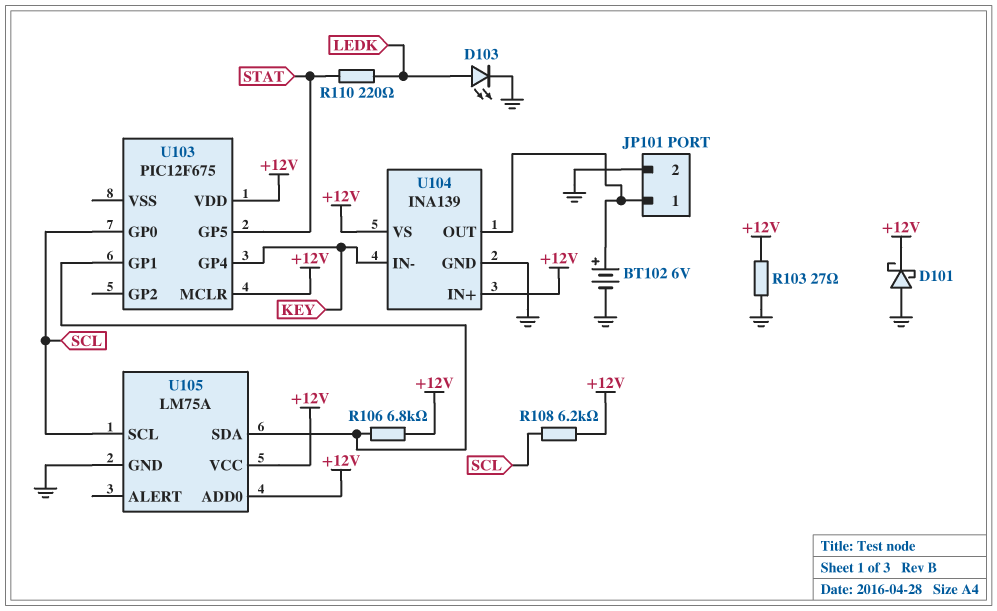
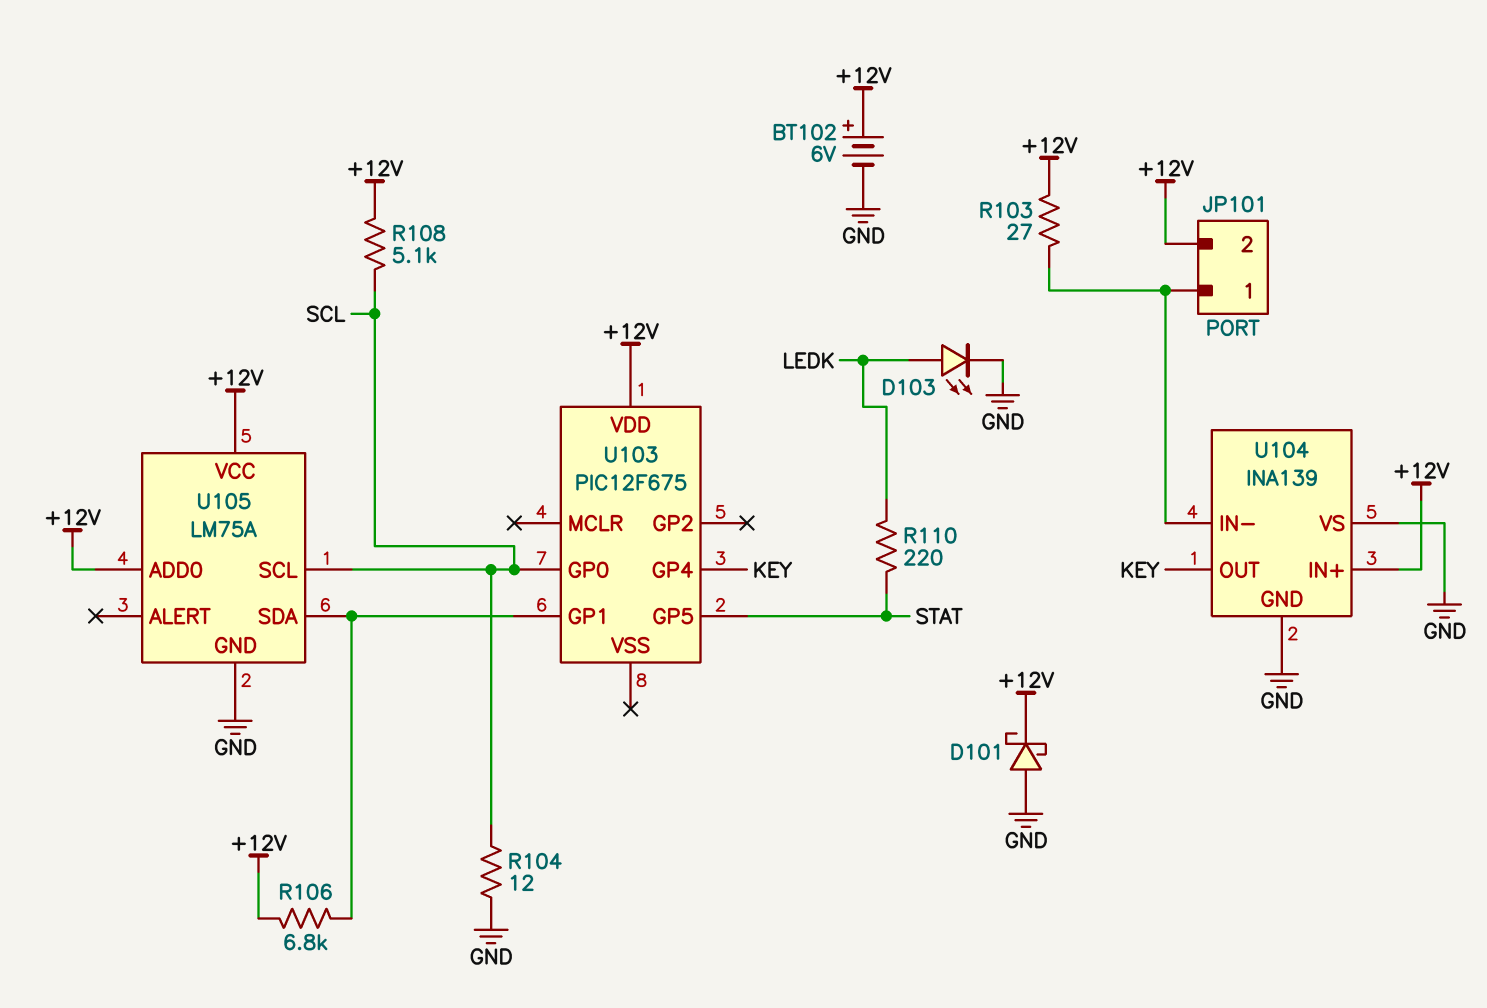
BT102: 6V (plus JP101/1, minus GND) -> 6V (plus +12V, minus GND)
JP101 pin 2: GND -> +12V
R103: 27 (+12V, GND) -> 27 (+12V, JP101/1)
R104: none -> 12 (GND, SCL)
R108: 6.2k (+12V, SCL) -> 5.1k (+12V, SCL)
U103 pin MCLR: +12V -> none
U104 pin IN-: KEY -> JP101/1
U104 pin OUT: JP101/1 -> KEY
U104 pin VS: +12V -> GND

